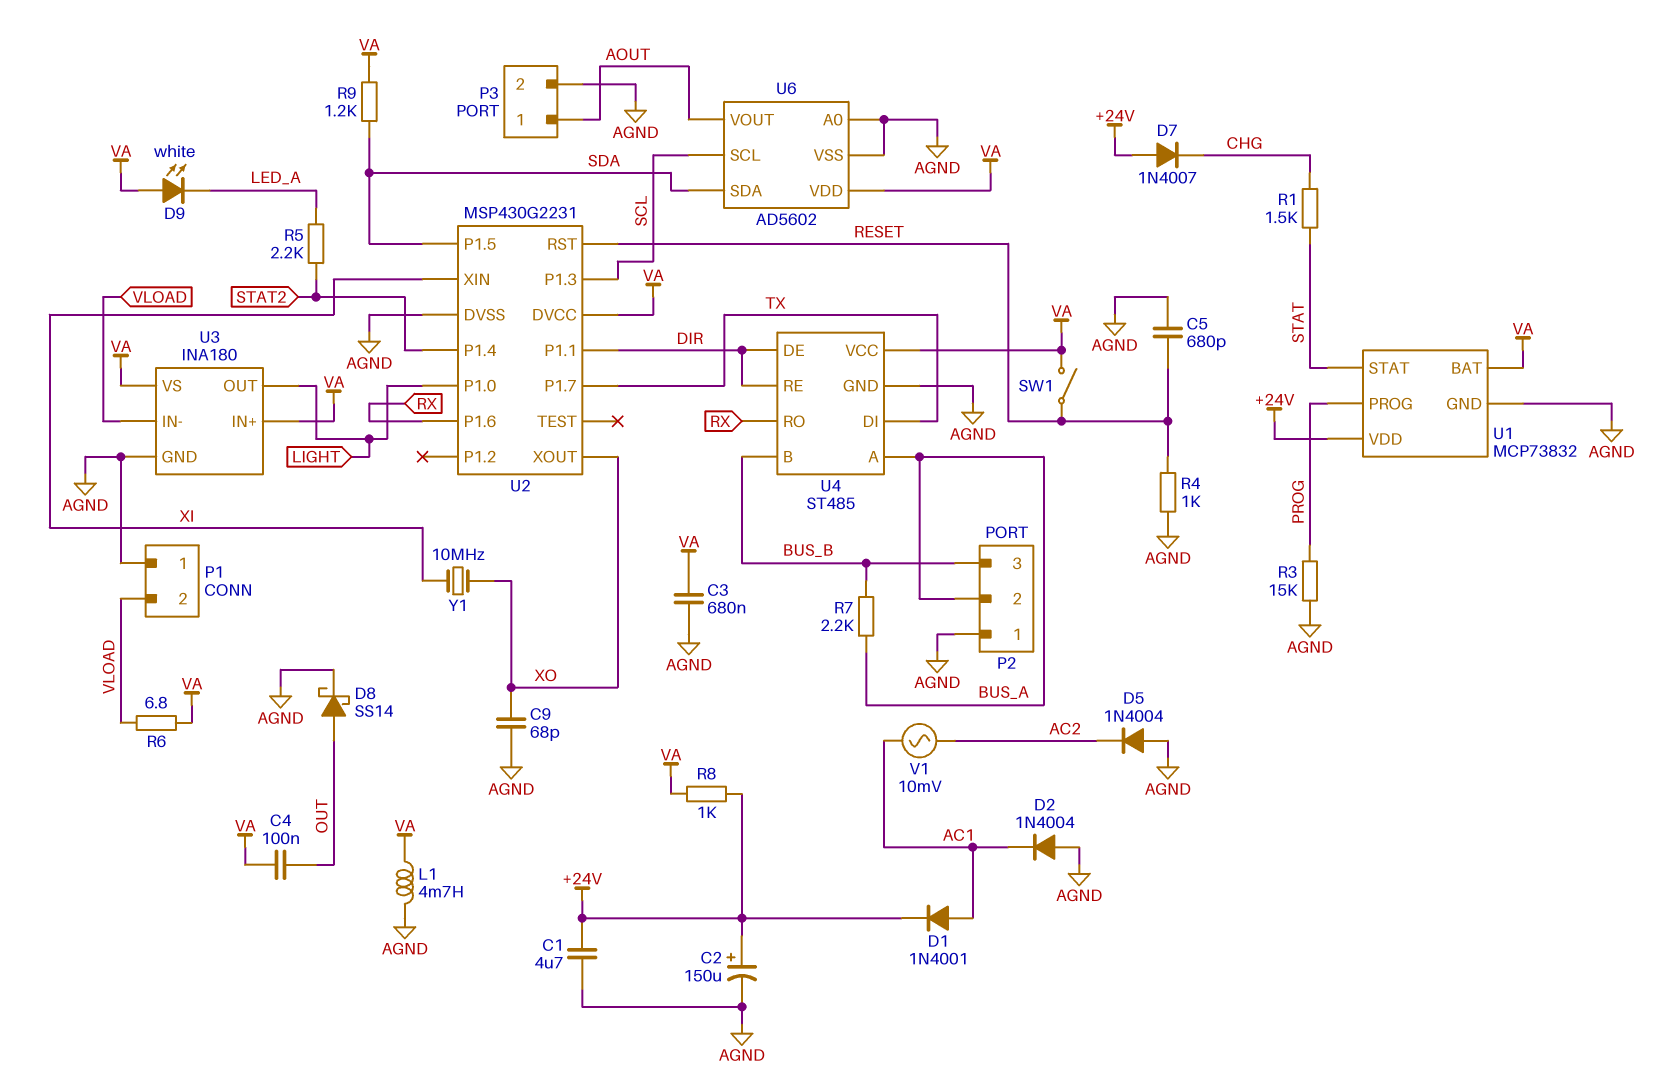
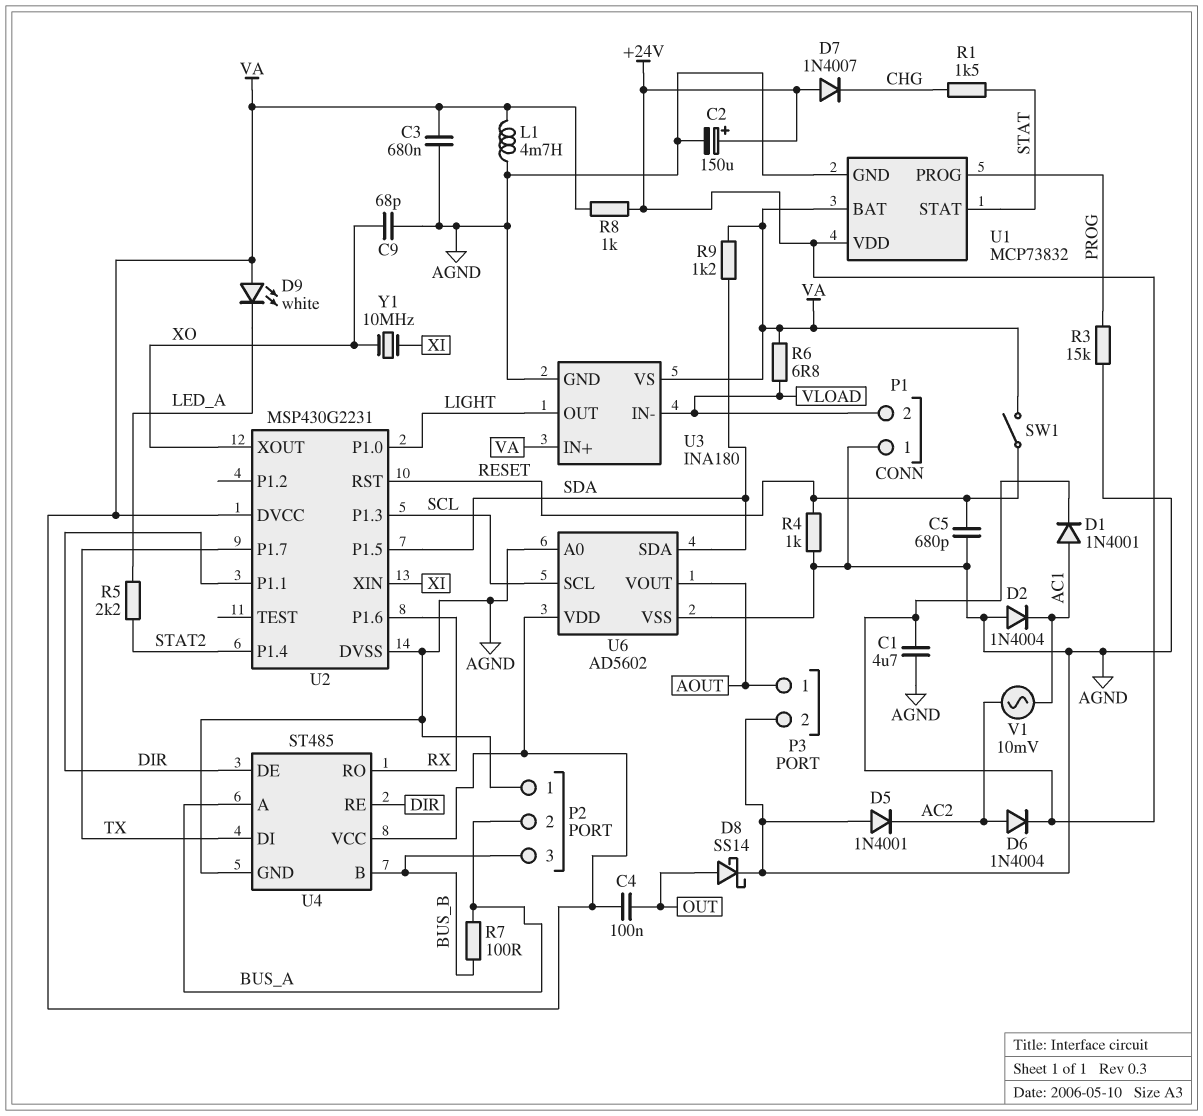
D5: diode 1N4004 (A AGND, K AC2) -> diode 1N4001 (A AGND, K AC2)
D6: none -> diode 1N4004 (A AC2, K +24V)
R7: 2.2k (BUS_A, BUS_B) -> 100 (BUS_A, BUS_B)

